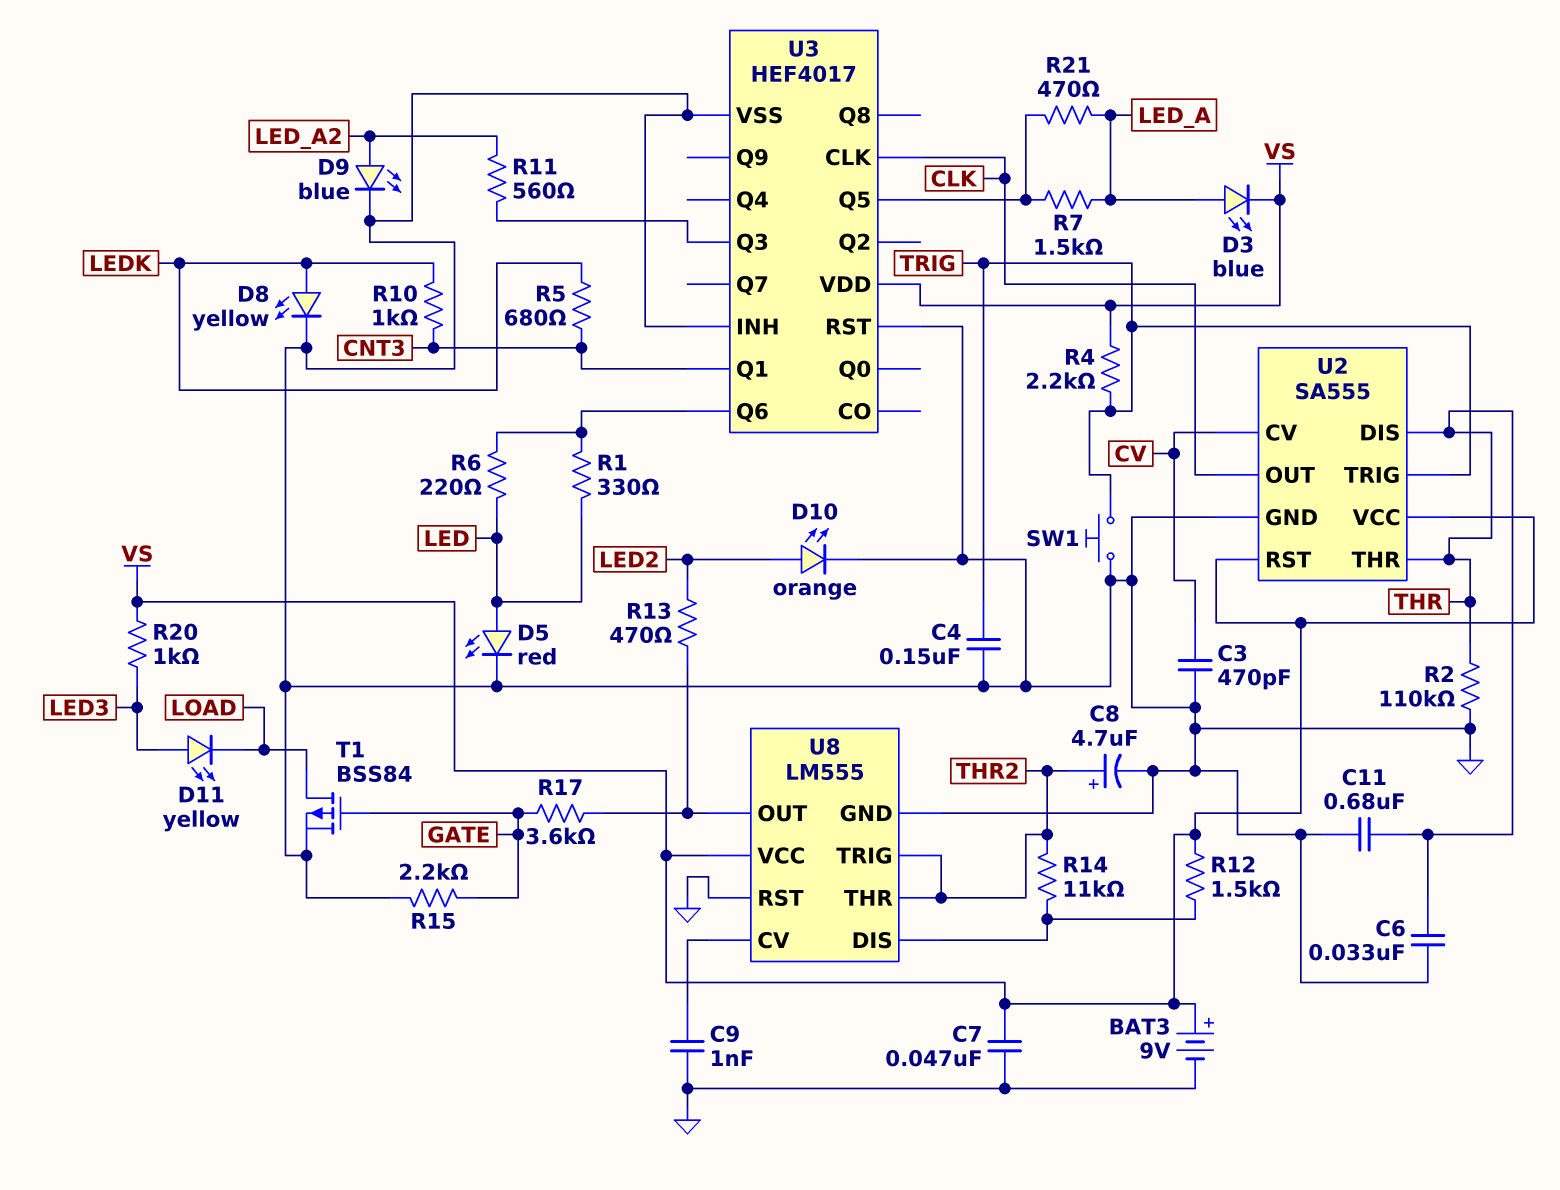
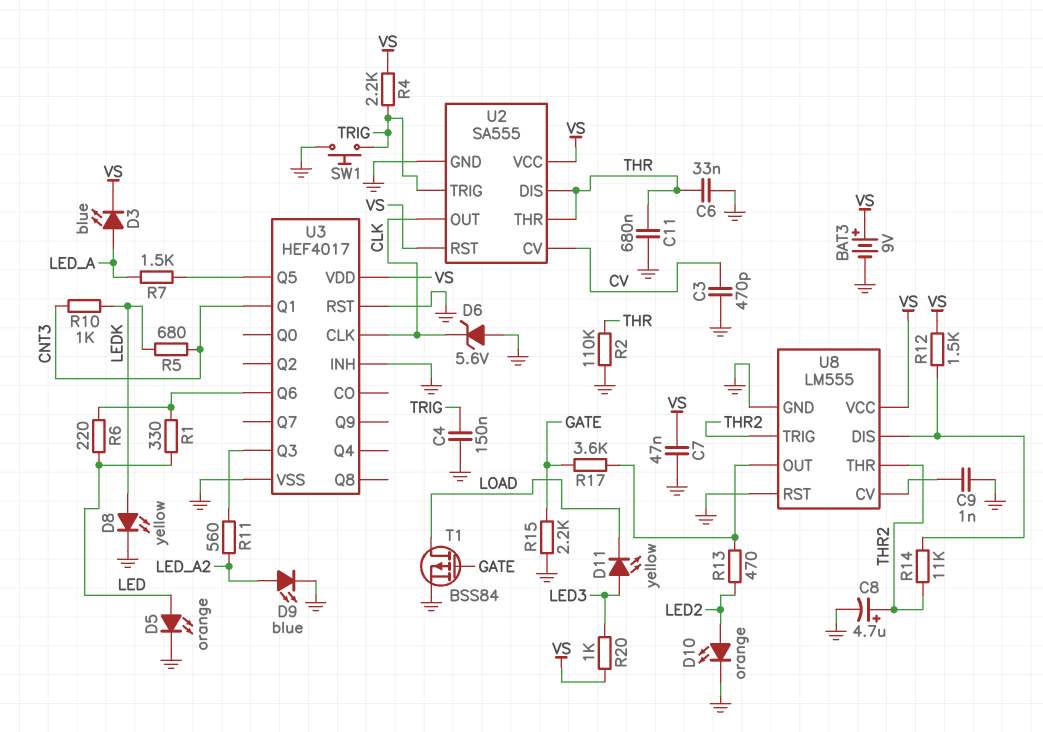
D5: LED red (A LED, K GND) -> LED orange (A LED, K GND)
D6: none -> zener 5.6V (A GND, K CLK)
R21: 470 (LED_A, U3/Q5) -> none

